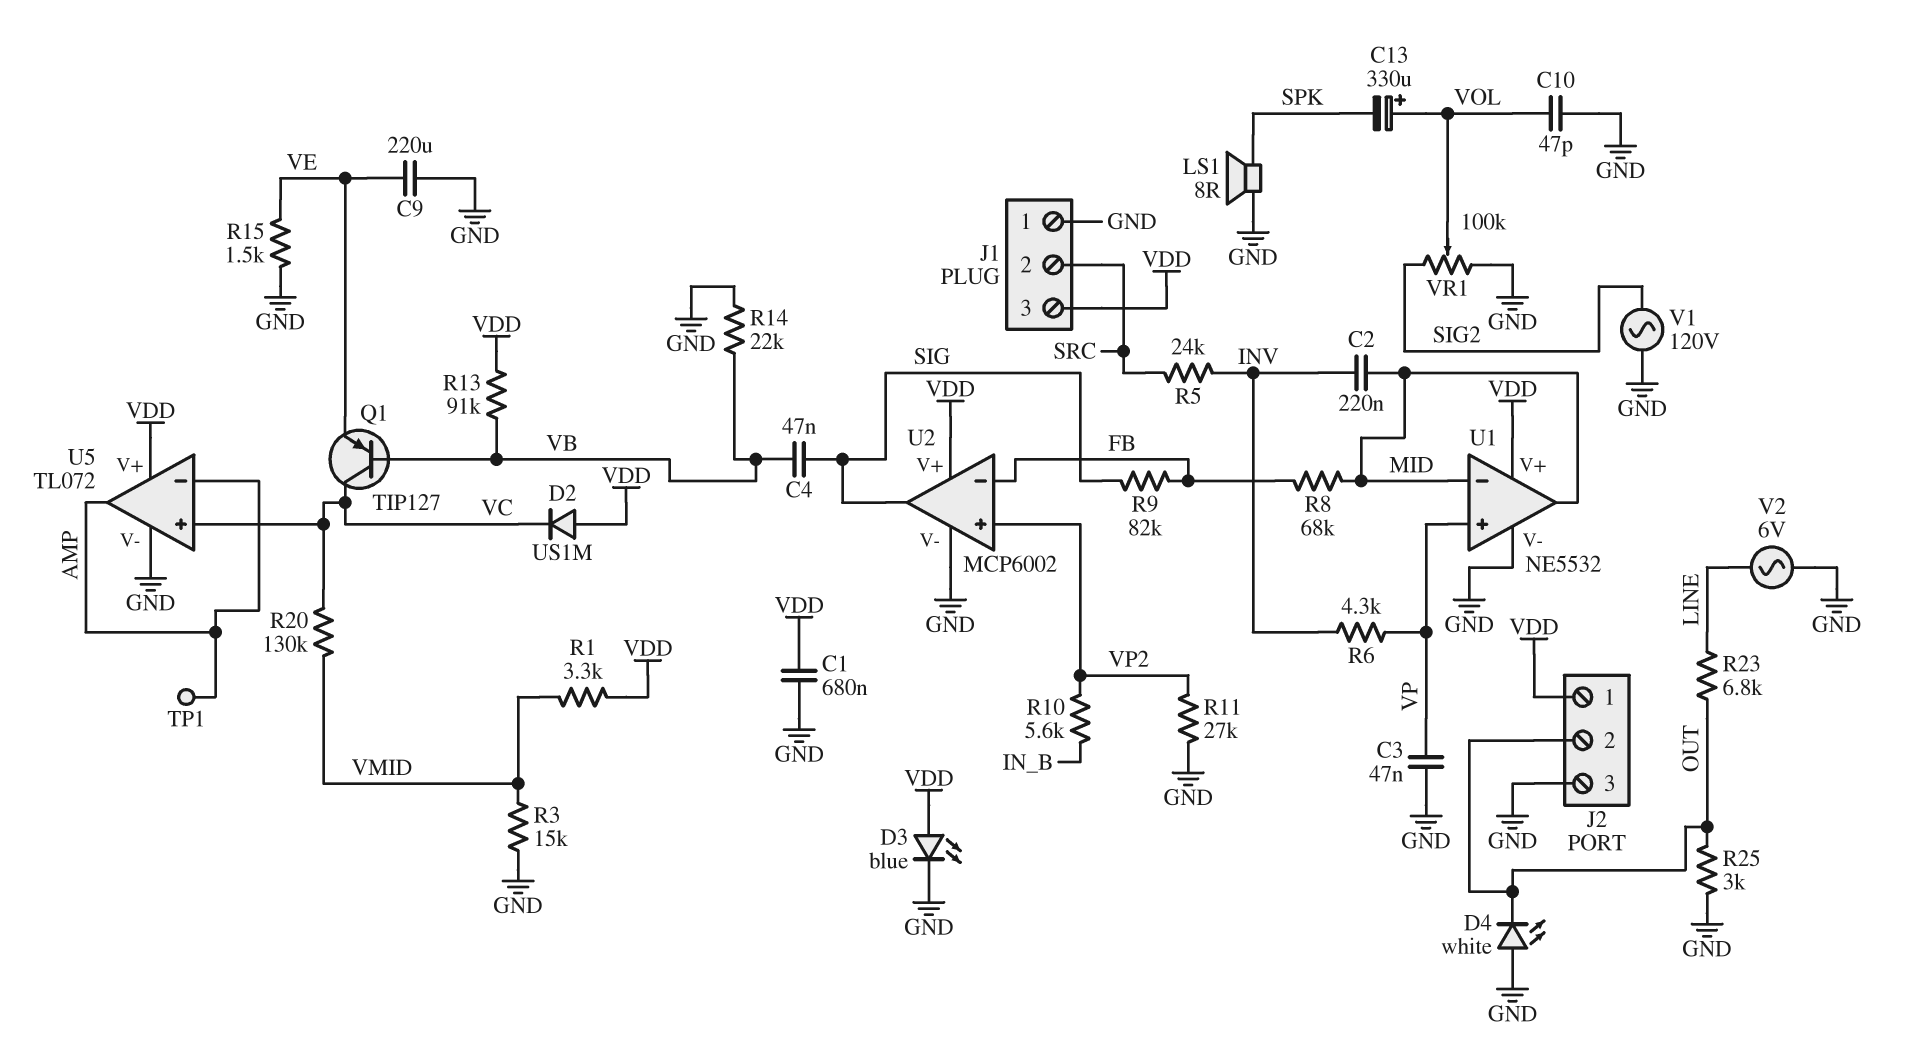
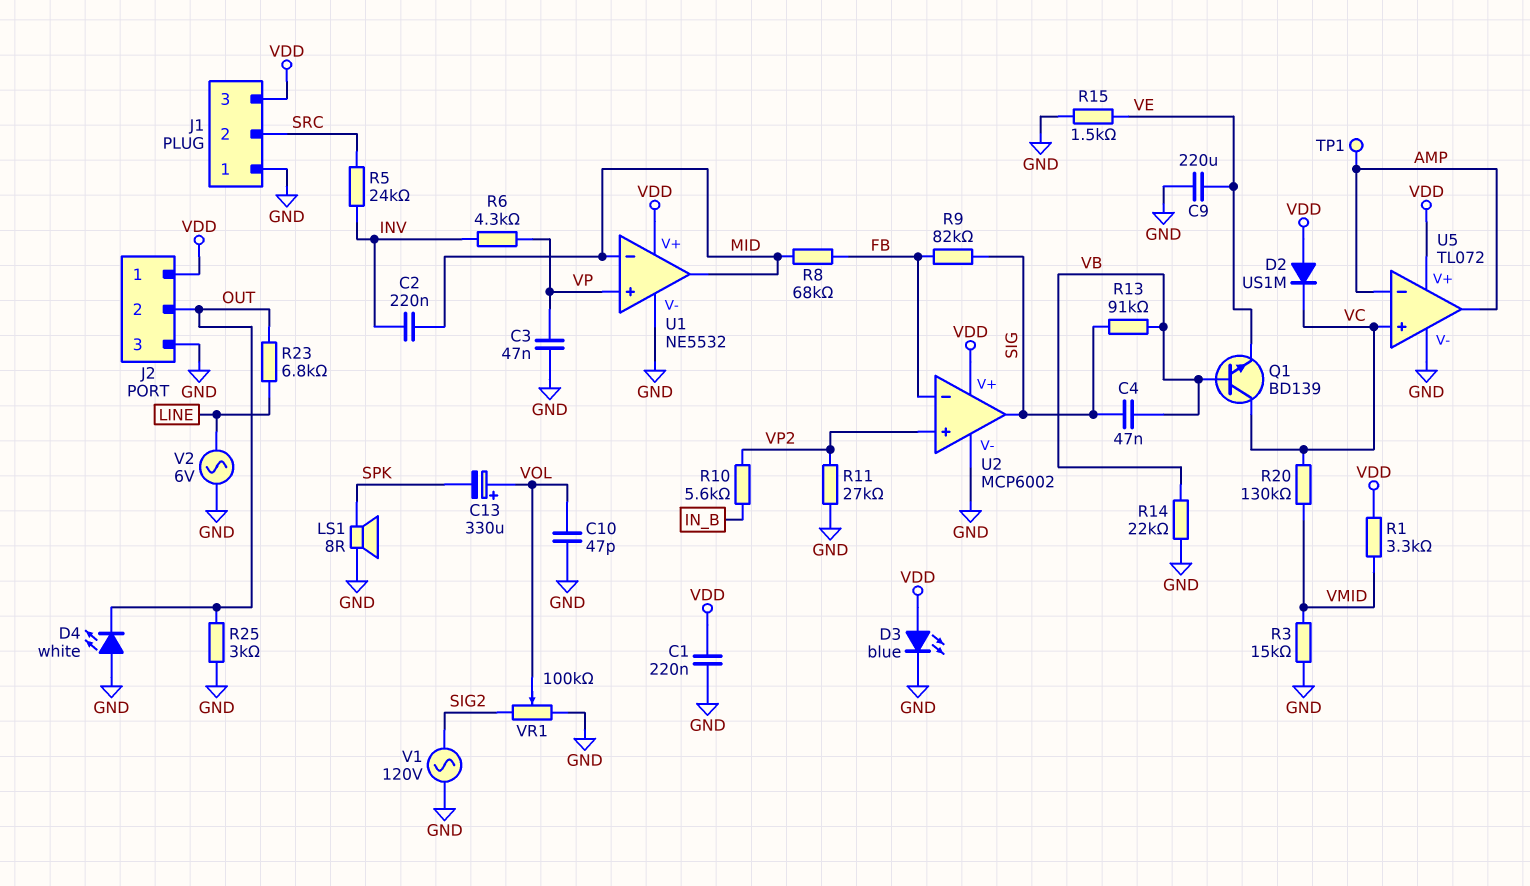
C1: 680nF (GND, VDD) -> 220nF (GND, VDD)
Q1: PNP TIP127 (B VB, C VC, E VE) -> NPN BD139 (B VB, C VC, E VE)
R13: 91k (VB, VDD) -> 91k (SIG, VB)

